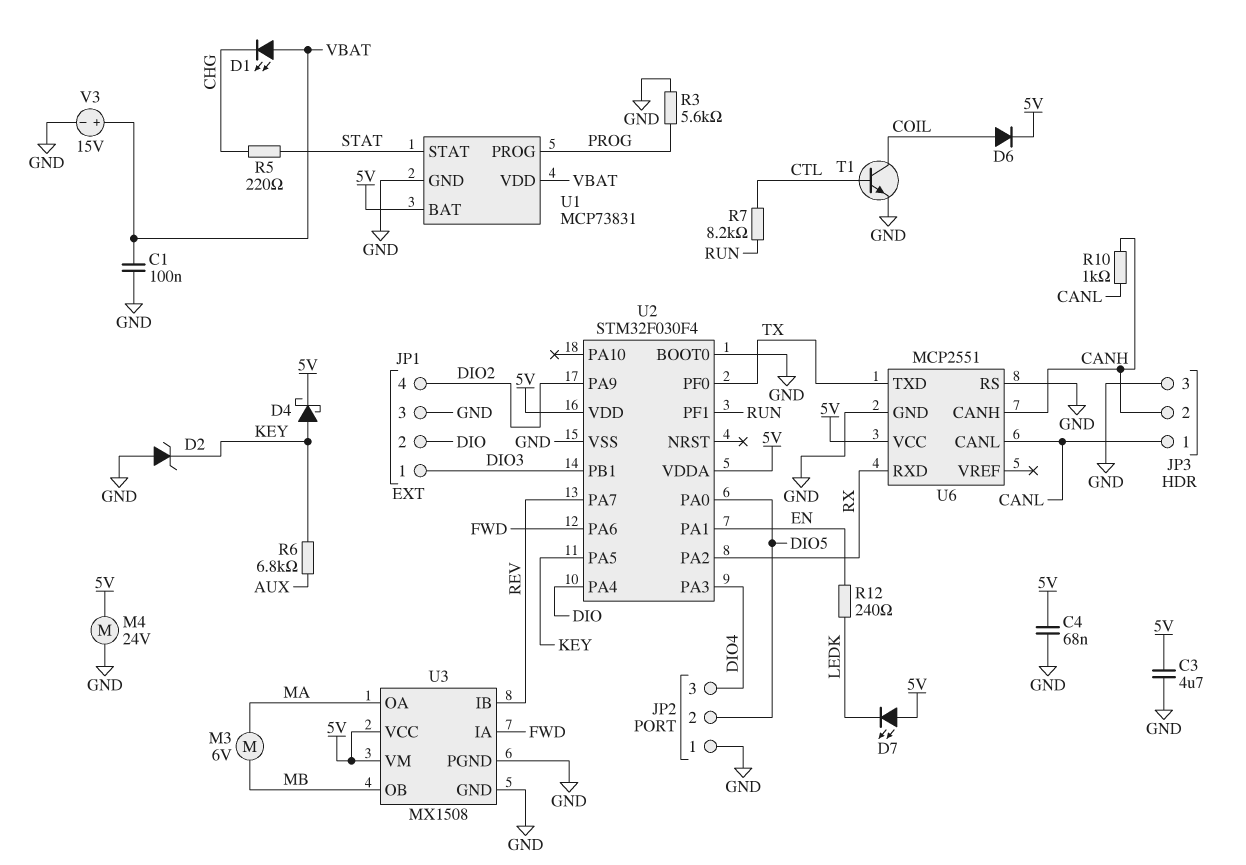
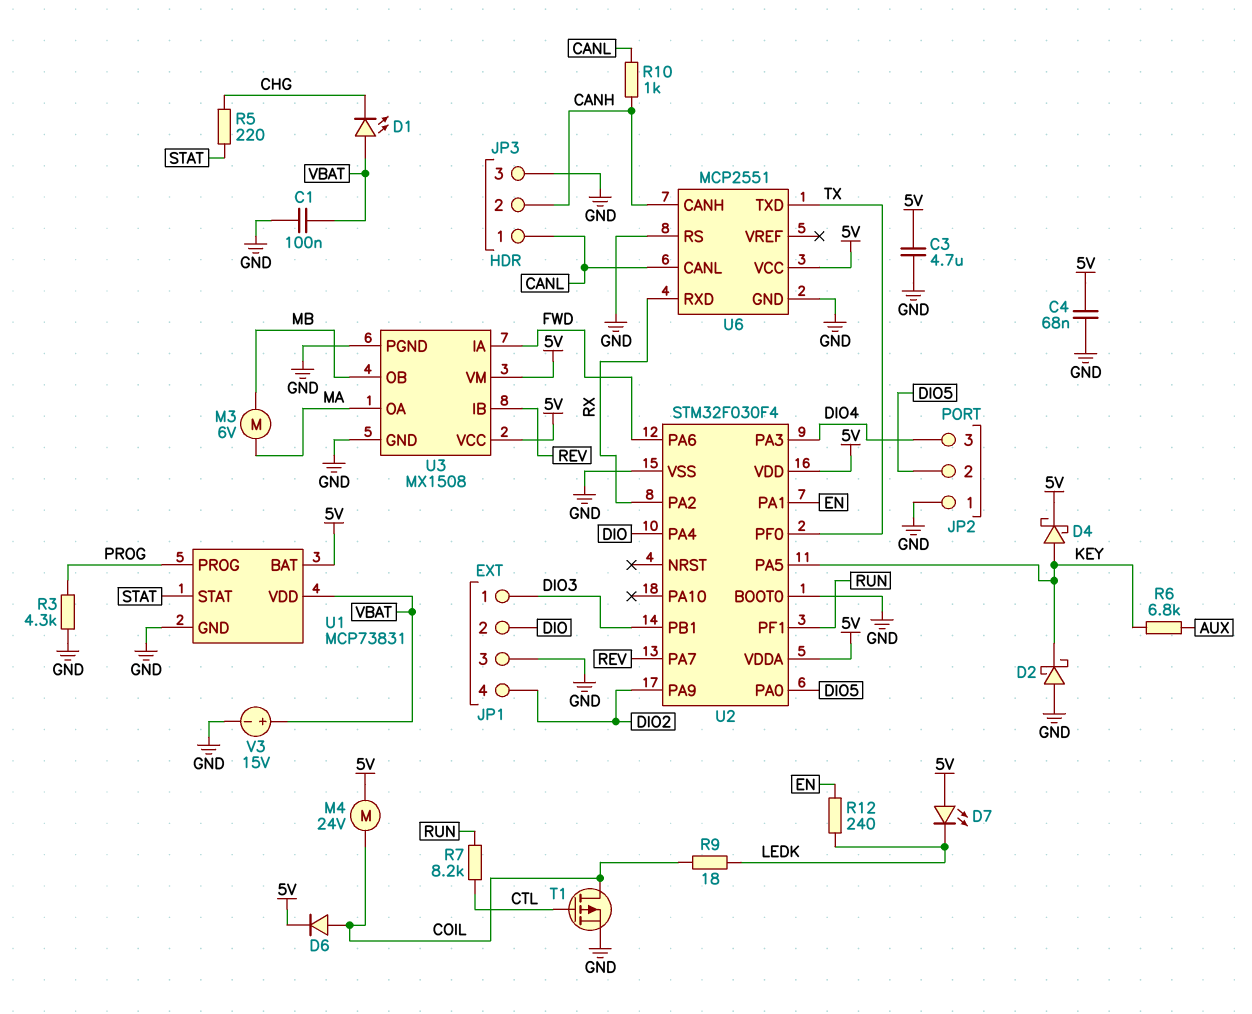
D2: zener (A GND, K KEY) -> schottky (A GND, K KEY)
M4: motor 24V (5V, GND) -> motor 24V (5V, COIL)
R3: 5.6k (GND, PROG) -> 4.3k (GND, PROG)
R9: none -> 18 (COIL, LEDK)
T1: NPN (B CTL, C COIL, E GND) -> PMOS (G CTL, D COIL, S GND)

